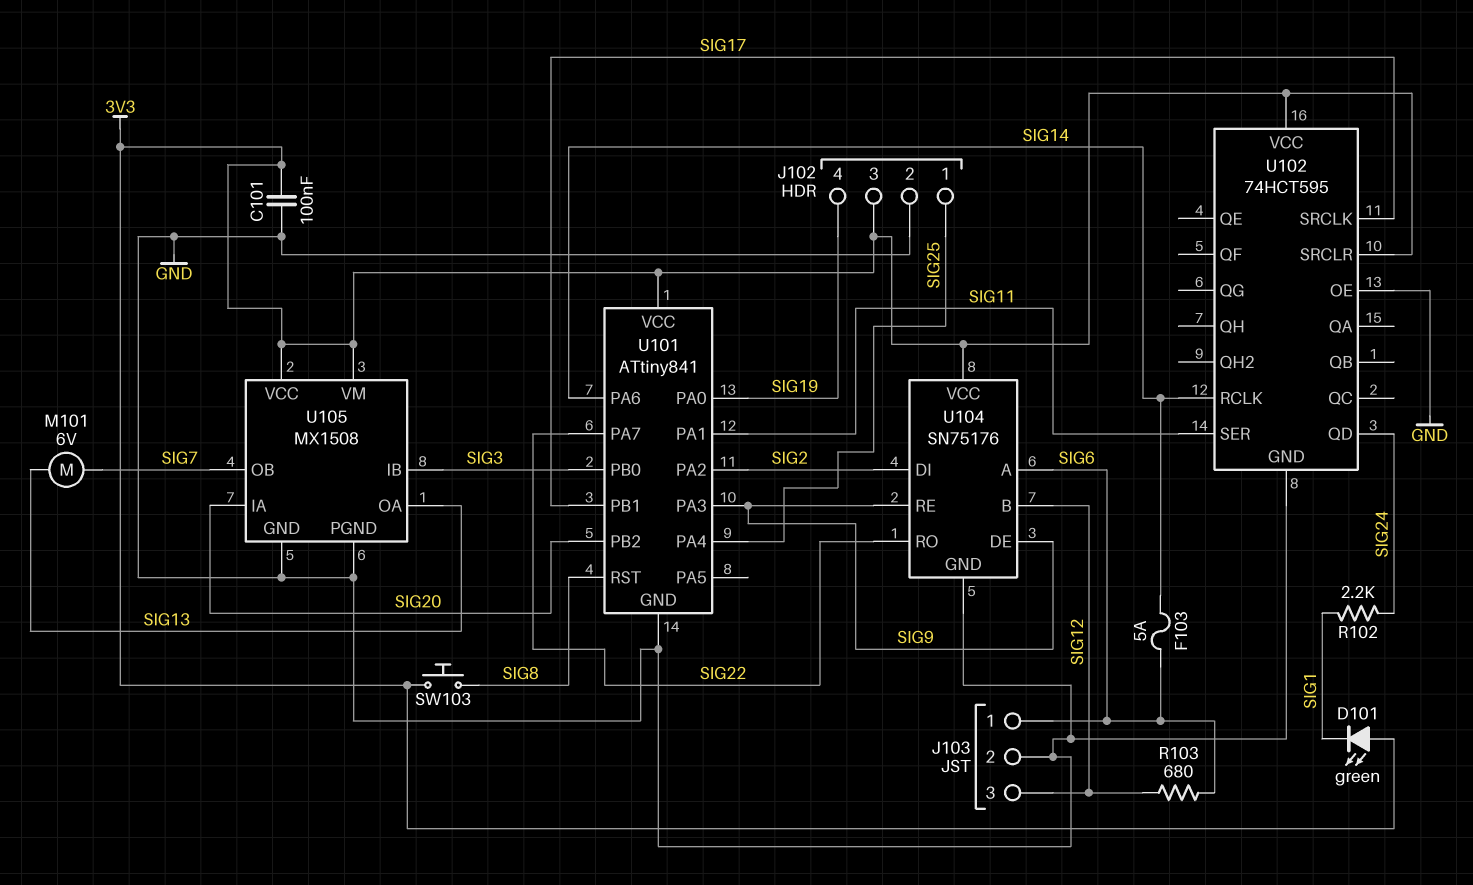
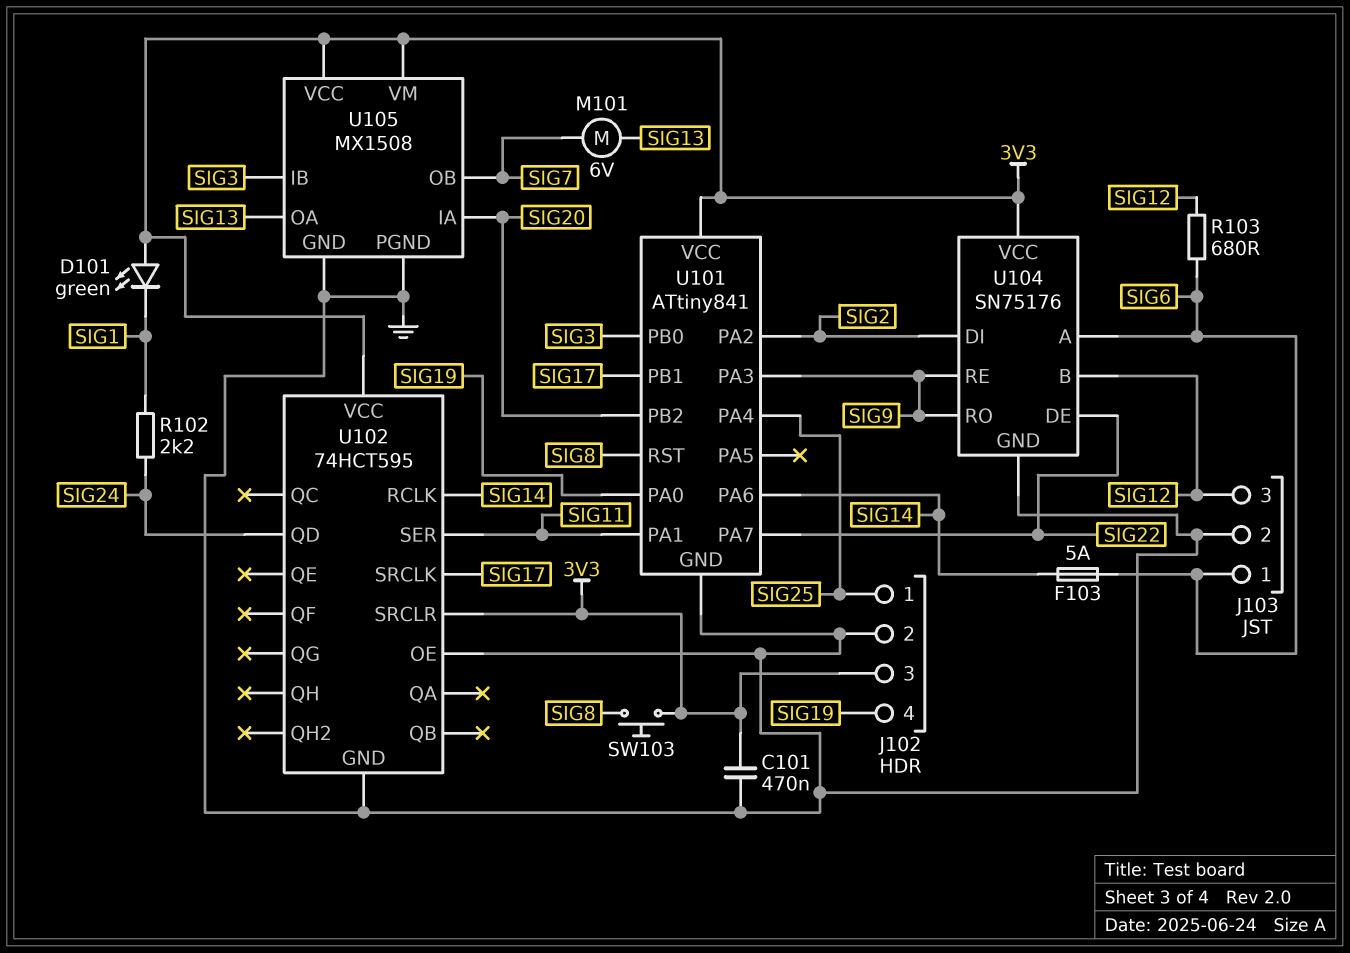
C101: 100nF (3V3, GND) -> 470nF (3V3, GND)
U104 pin DE: SIG9 -> SIG22
U104 pin RO: SIG22 -> SIG9

